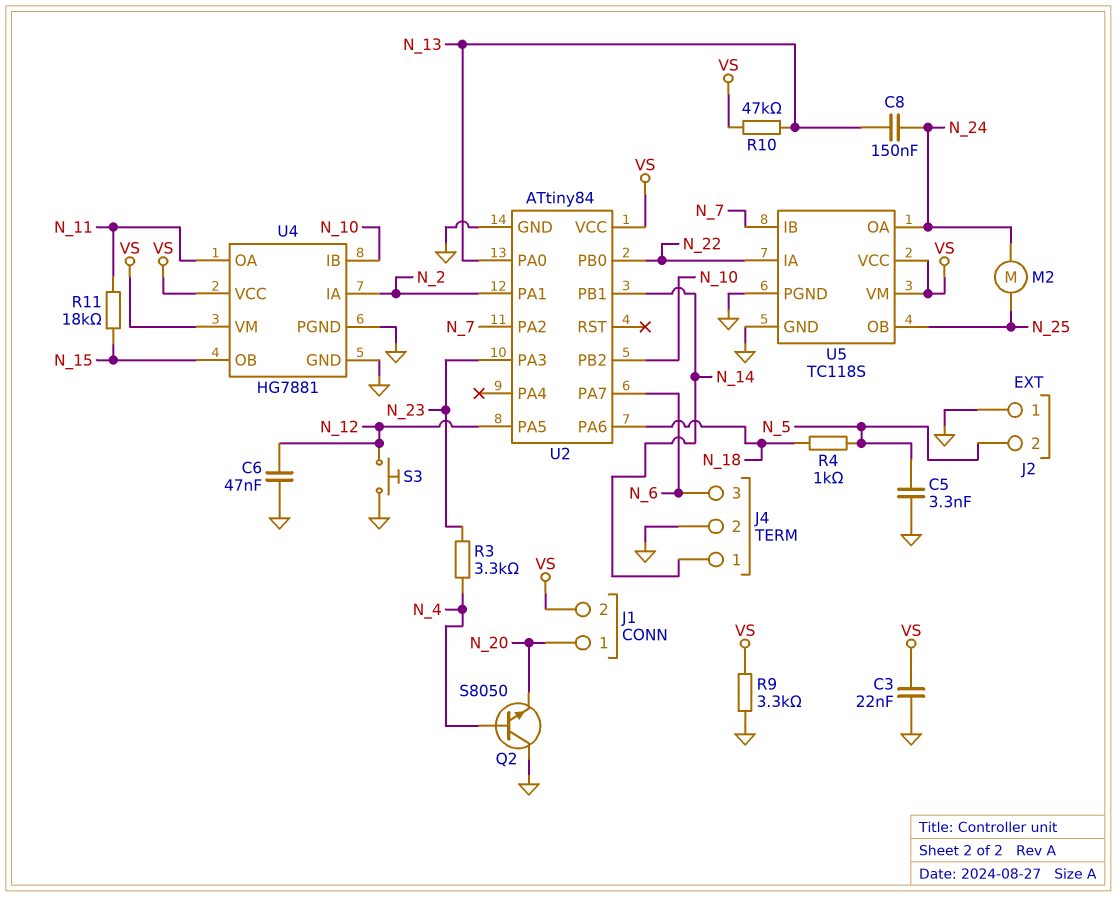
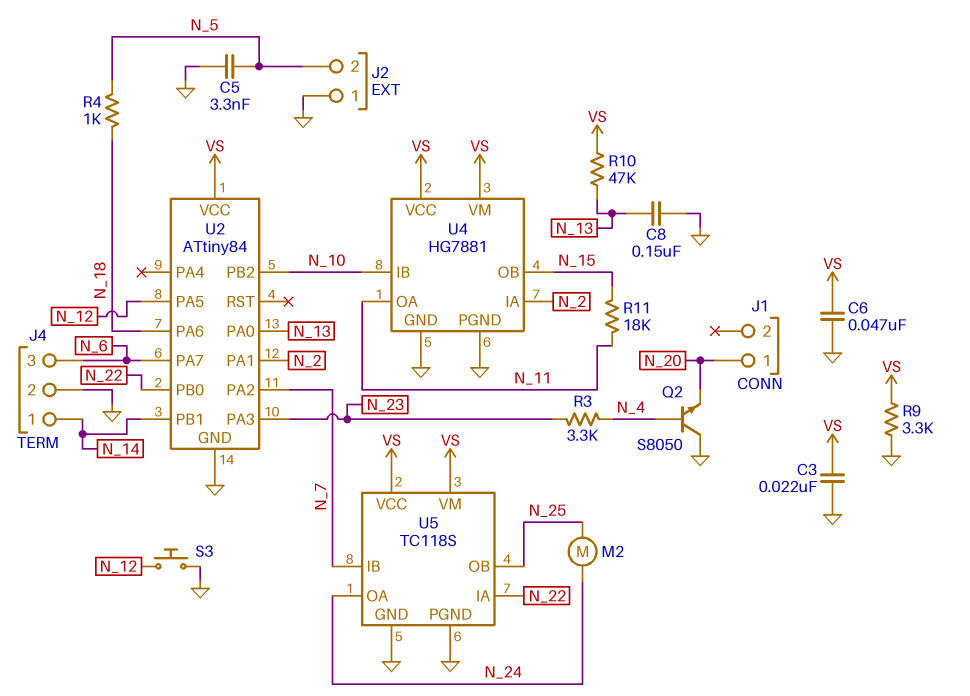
C6: 47nF (GND, N_12) -> 47nF (GND, VS)
C8: 150nF (N_13, N_24) -> 150nF (GND, N_13)
J1 pin 2: VS -> none

